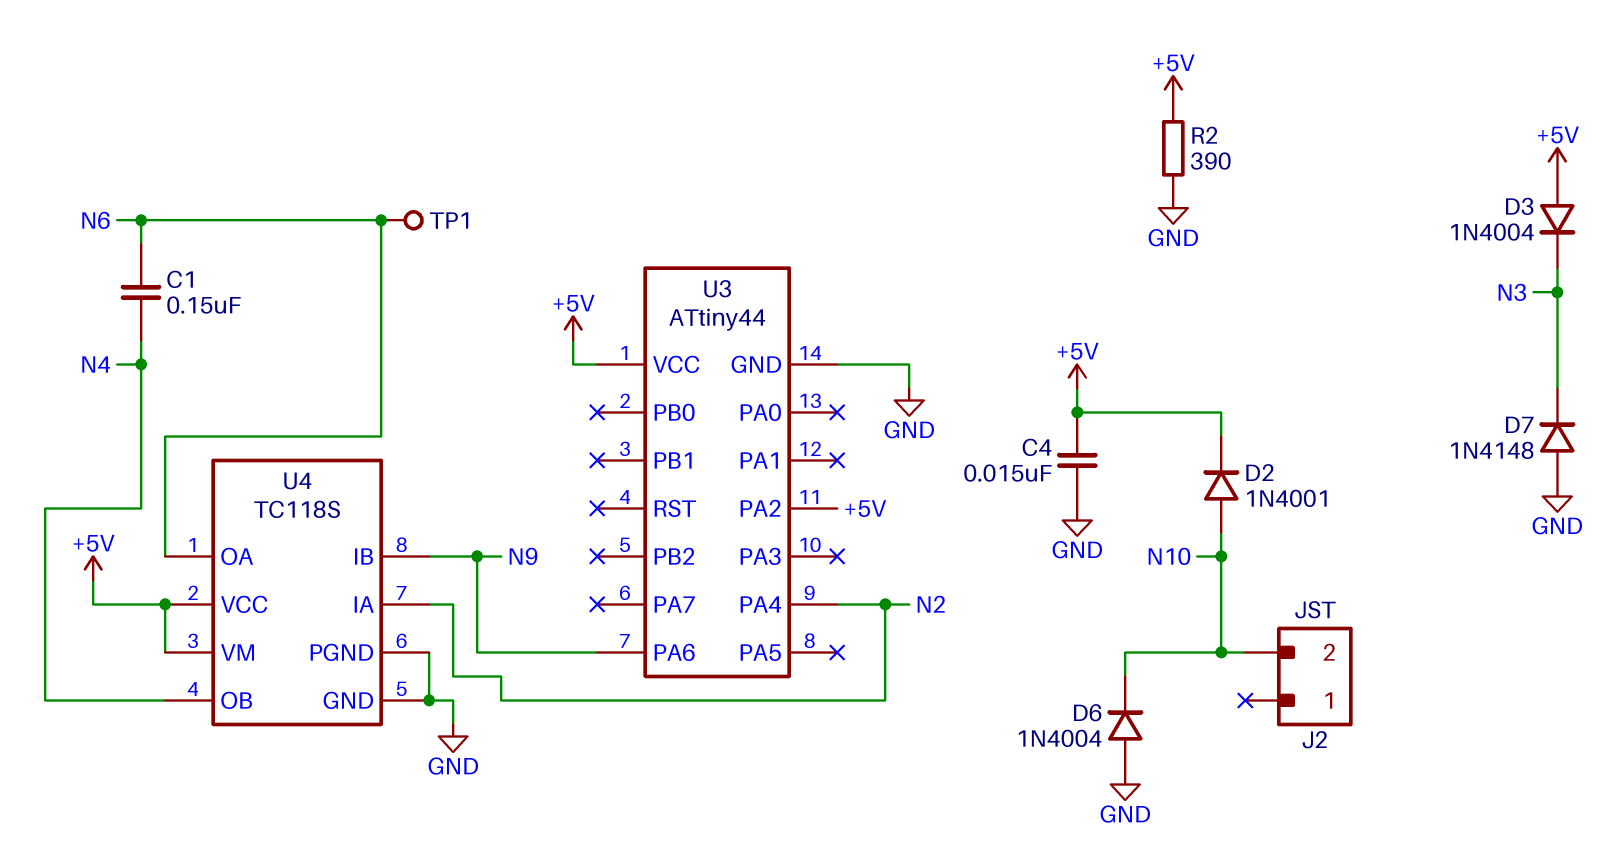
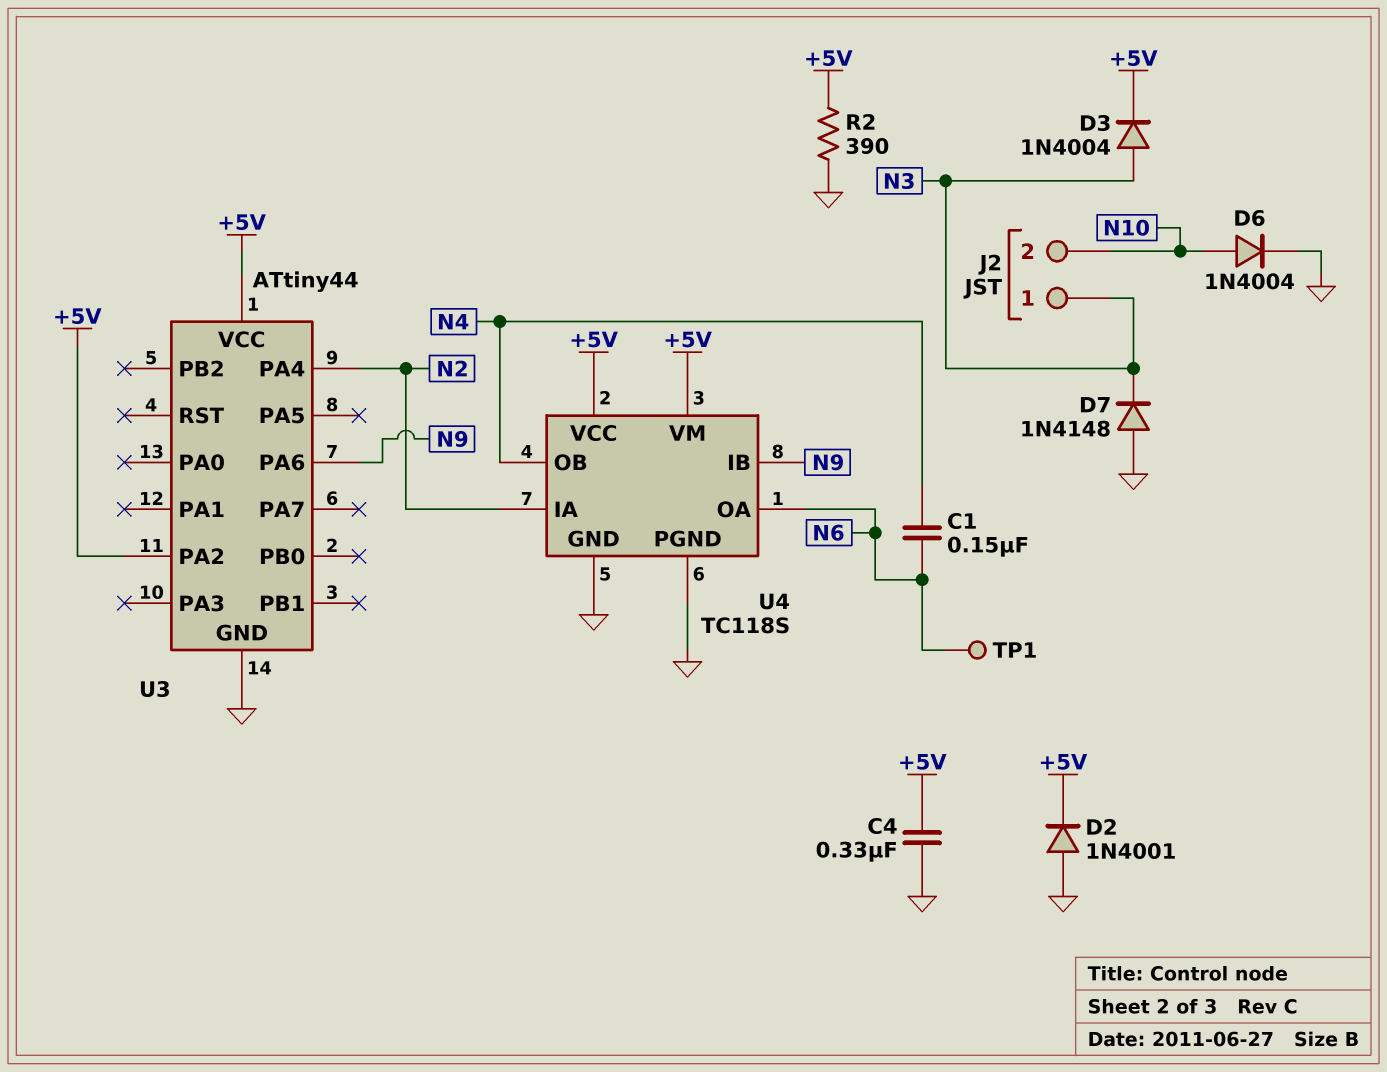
C4: 15nF (+5V, GND) -> 330nF (+5V, GND)
D2: diode 1N4001 (A N10, K +5V) -> diode 1N4001 (A GND, K +5V)
D3: diode 1N4004 (A +5V, K N3) -> diode 1N4004 (A N3, K +5V)
D6: diode 1N4004 (A GND, K N10) -> diode 1N4004 (A N10, K GND)
J2 pin 1: none -> N3

